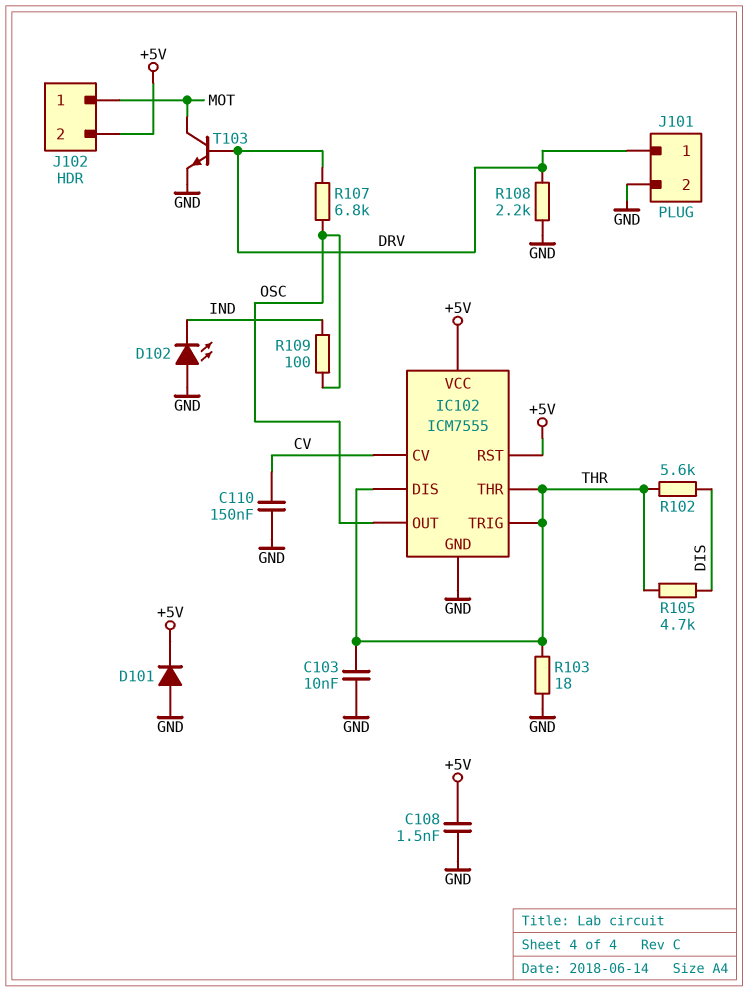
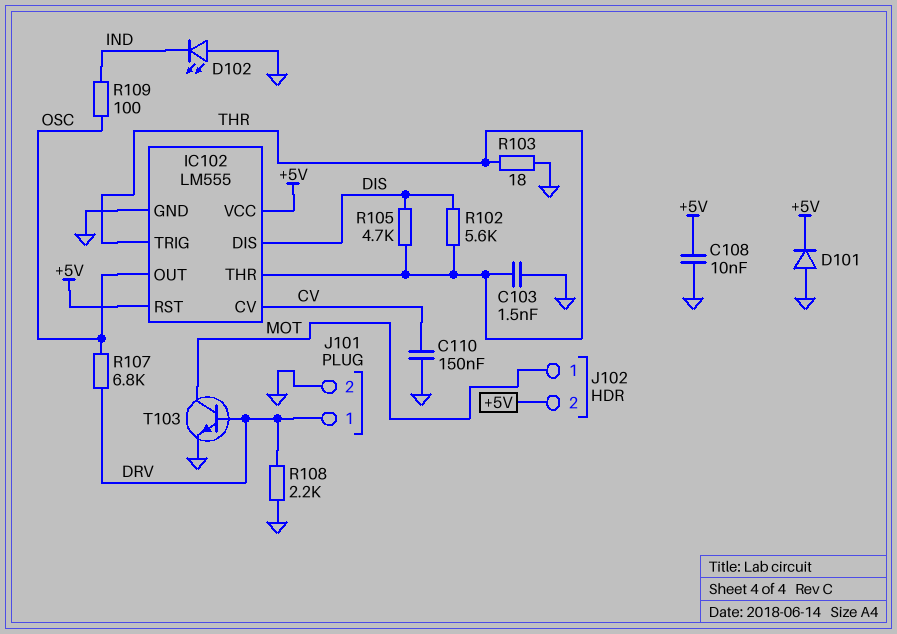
C103: 10nF (GND, THR) -> 1.5nF (GND, THR)
C108: 1.5nF (+5V, GND) -> 10nF (+5V, GND)
IC102: ICM7555 -> LM555
IC102 pin DIS: THR -> DIS

